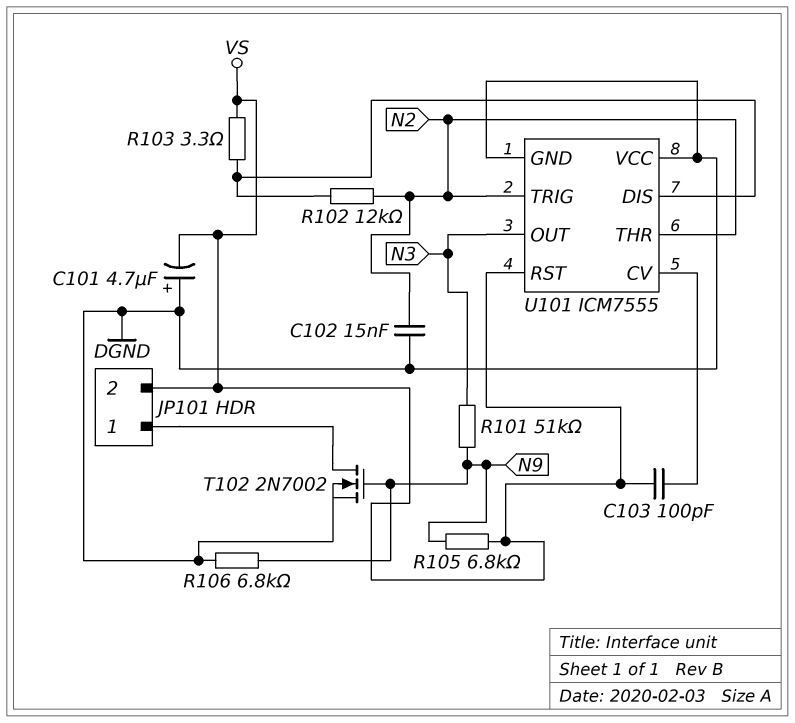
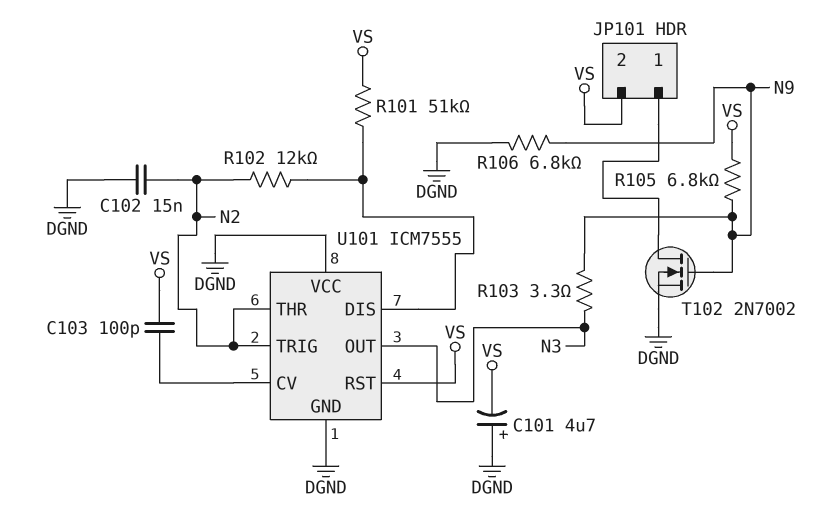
R101: 51k (N3, N9) -> 51k (U101/DIS, VS)
R103: 3.3 (U101/DIS, VS) -> 3.3 (N3, N9)

